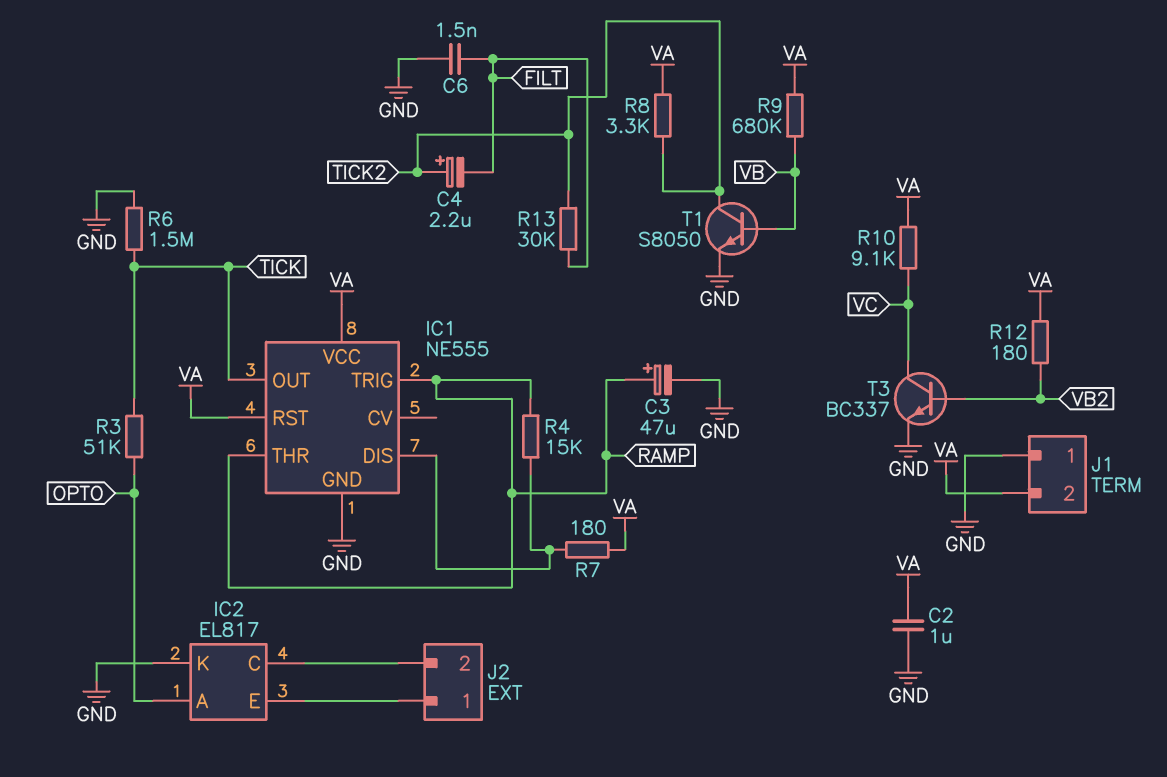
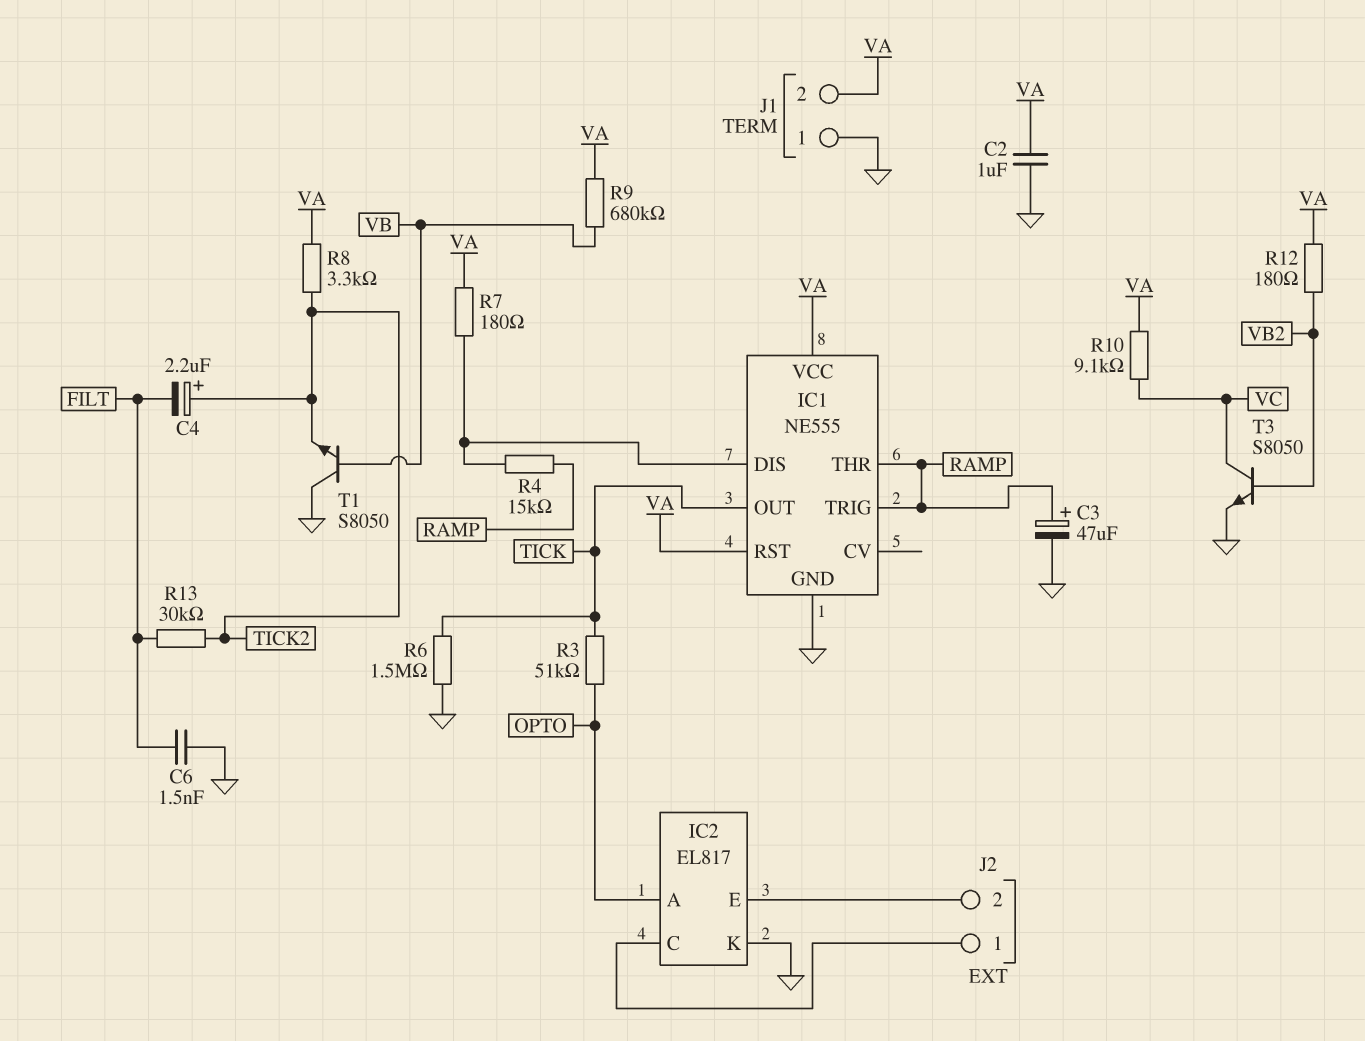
J2 pin 1: IC2/E -> IC2/C
J2 pin 2: IC2/C -> IC2/E
T1: NPN S8050 (B VB, C TICK2, E GND) -> NPN S8050 (B VB, C GND, E TICK2)
T3: NPN BC337 (B VB2, C VC, E GND) -> NPN S8050 (B VB2, C VC, E GND)

